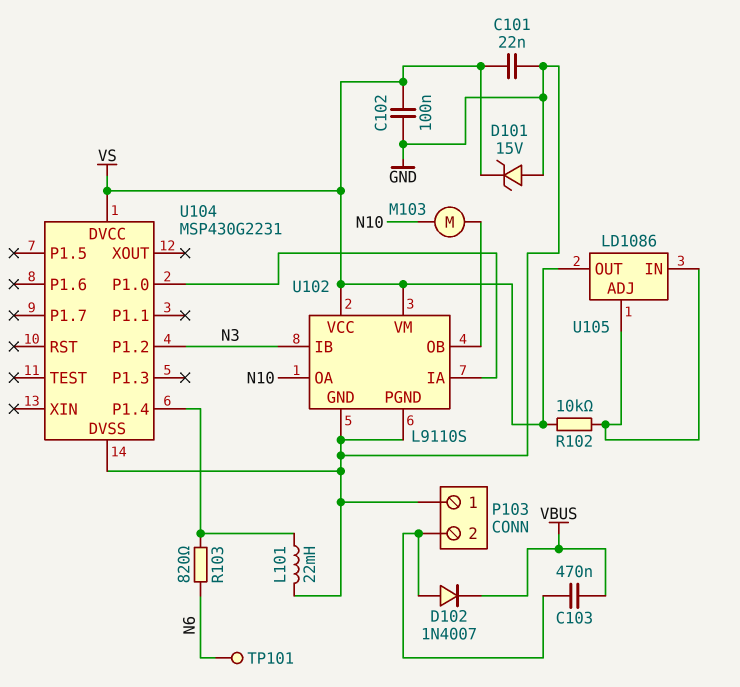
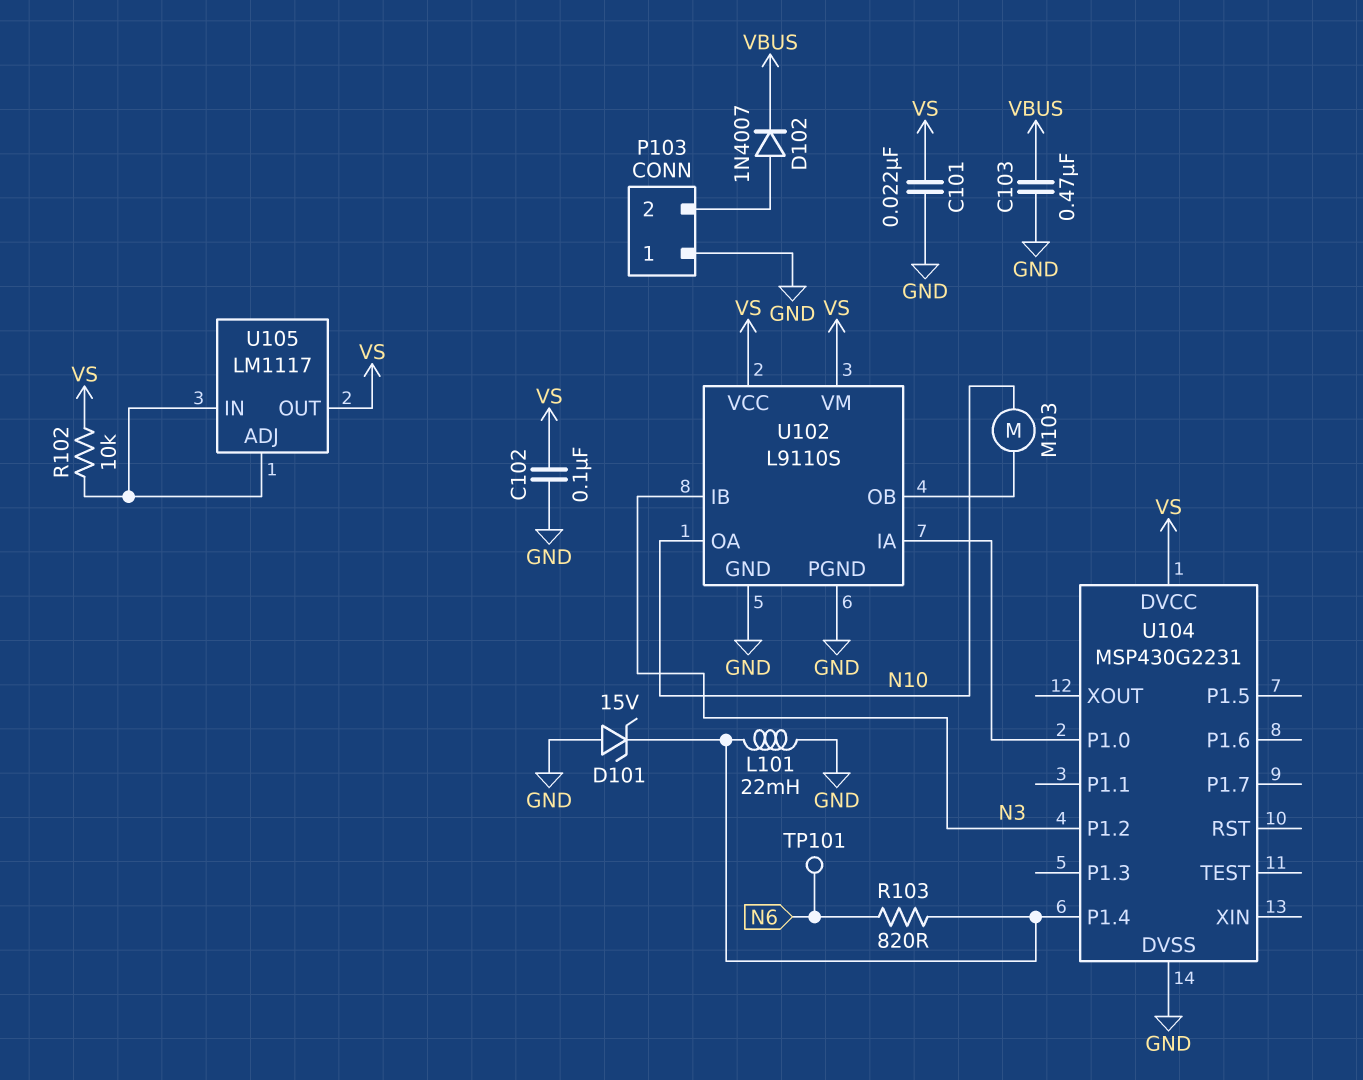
C103: 470nF (P103/2, VBUS) -> 470nF (GND, VBUS)
D101: zener 15V (A GND, K VS) -> zener 15V (A GND, K U104/P1.4)
U105: LD1086 -> LM1117

